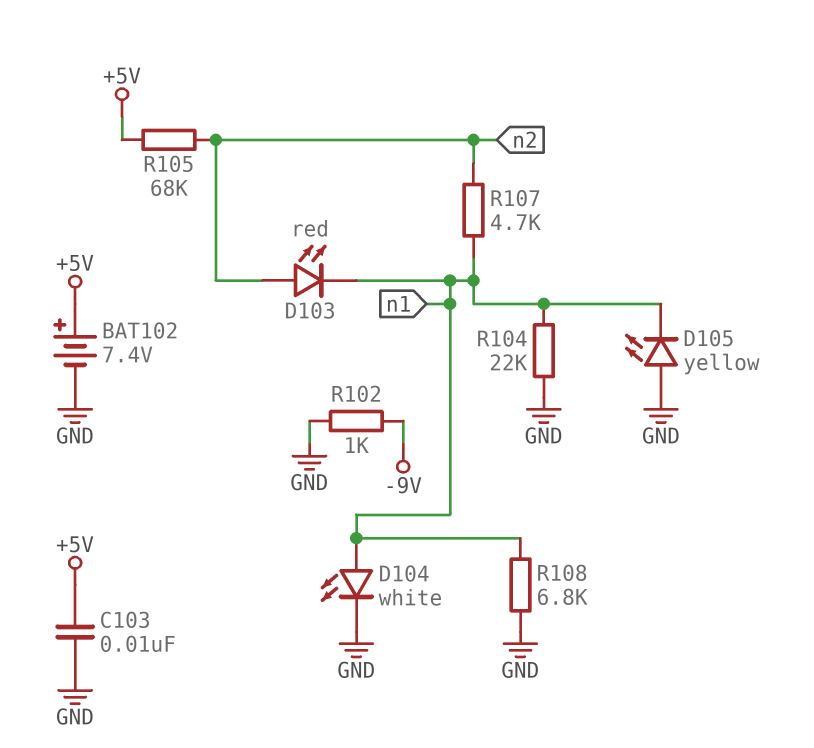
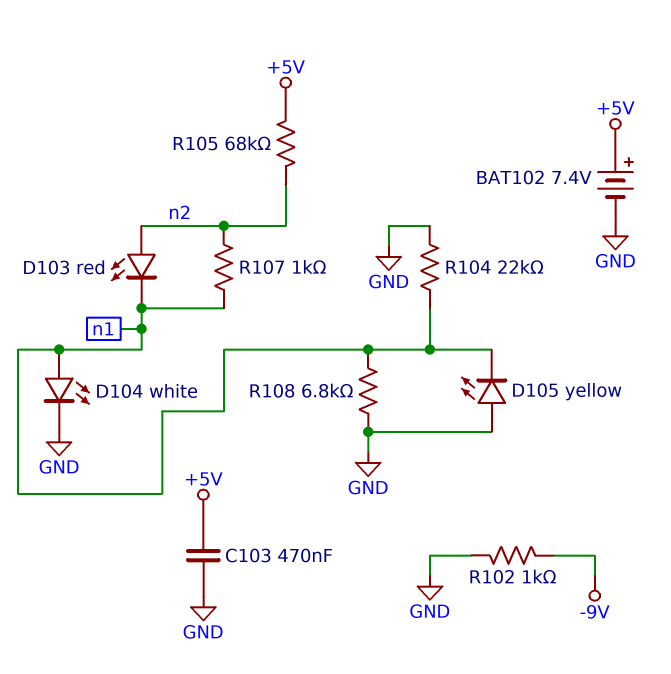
C103: 10nF (+5V, GND) -> 470nF (+5V, GND)
R107: 4.7k (n1, n2) -> 1k (n1, n2)

